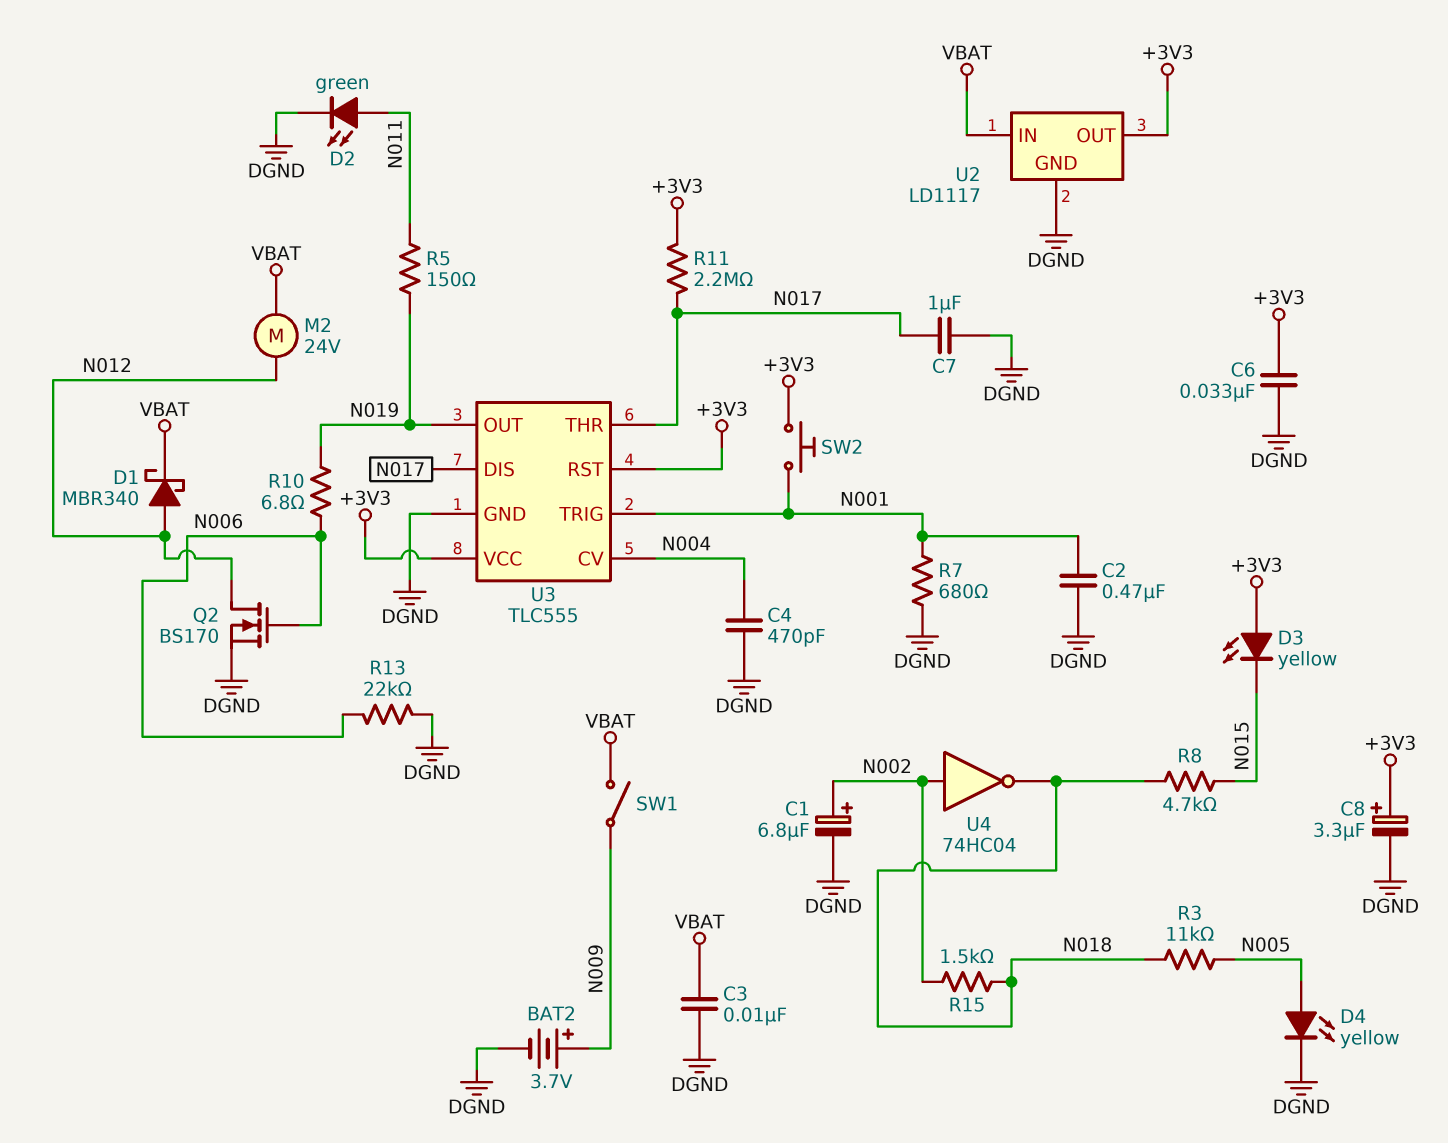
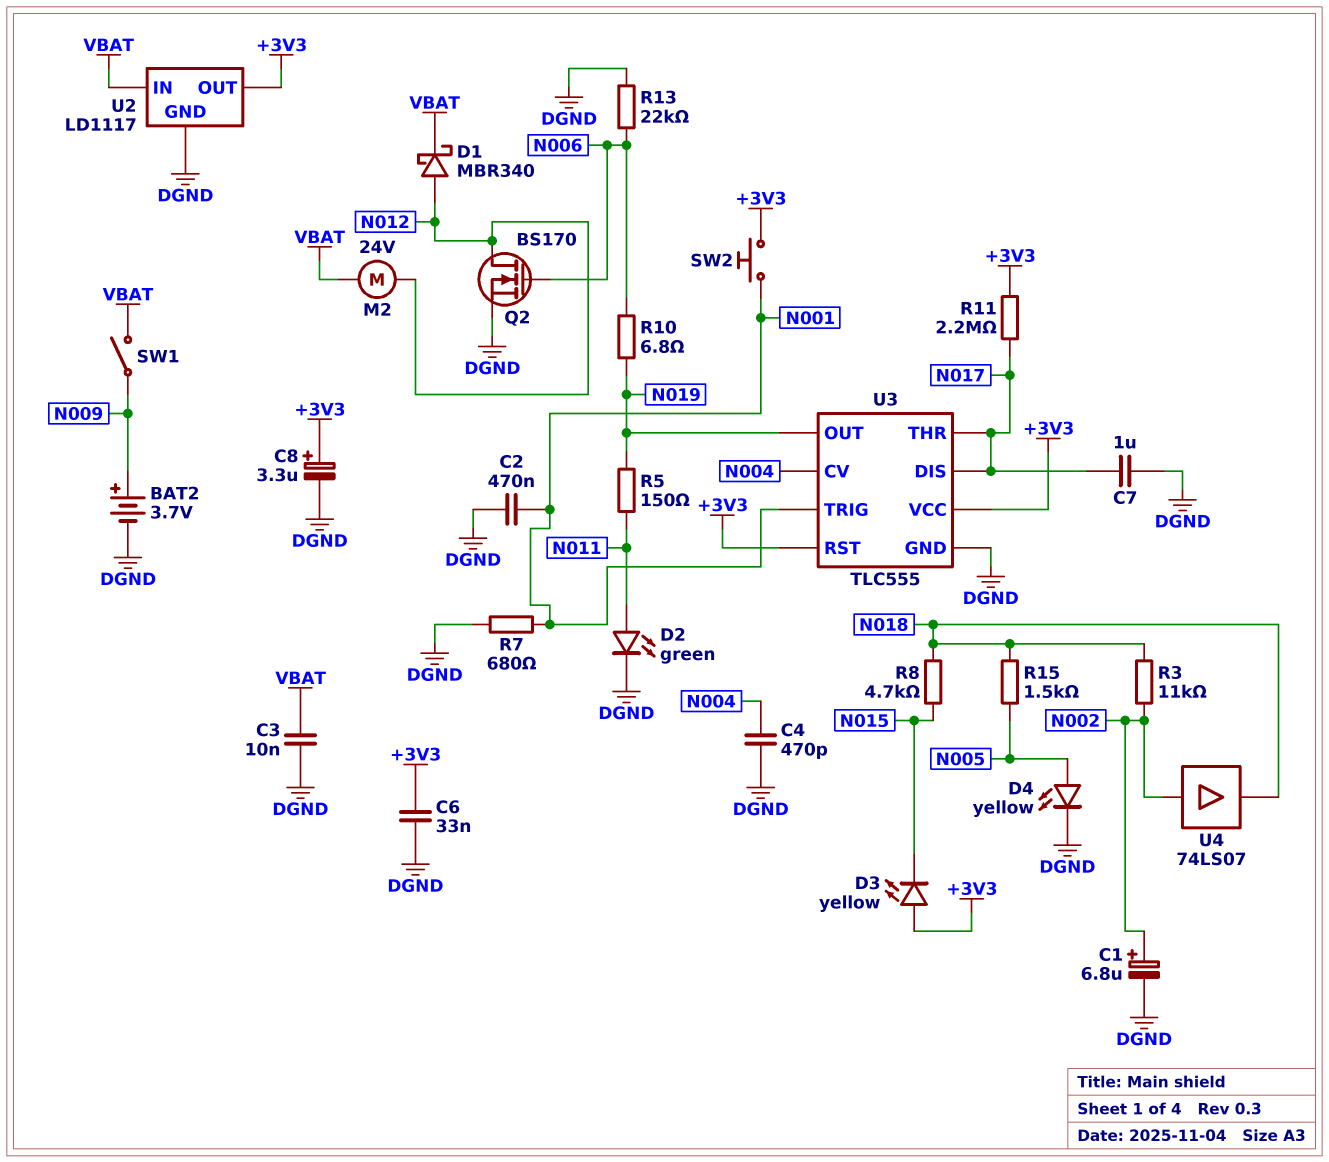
R3: 11k (N005, N018) -> 11k (N002, N018)
R15: 1.5k (N002, N018) -> 1.5k (N005, N018)
U4: NOT 74HC04 (in N002, out N018) -> buffer 74LS07 (in N002, out N018)

